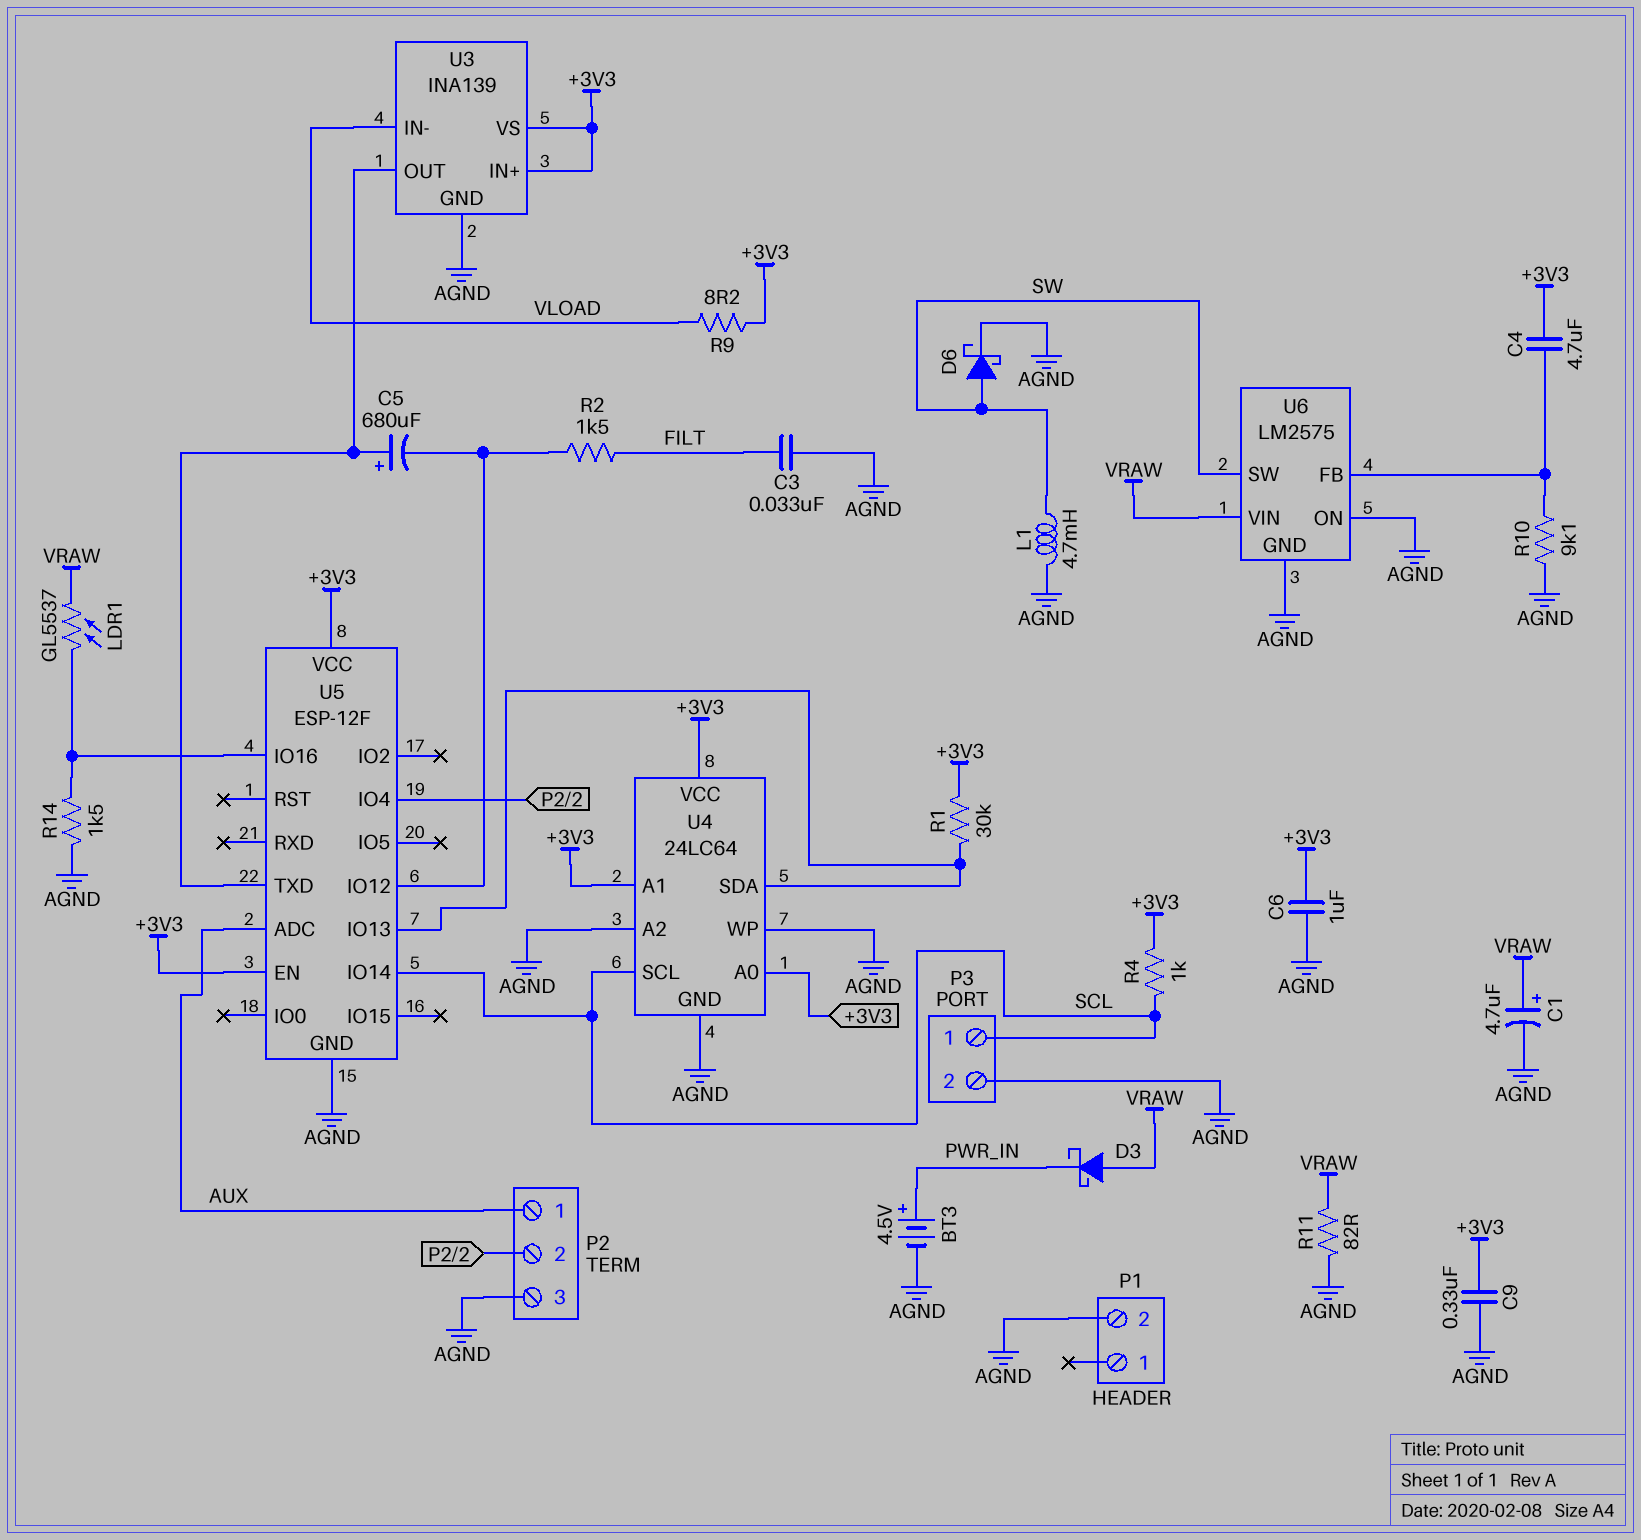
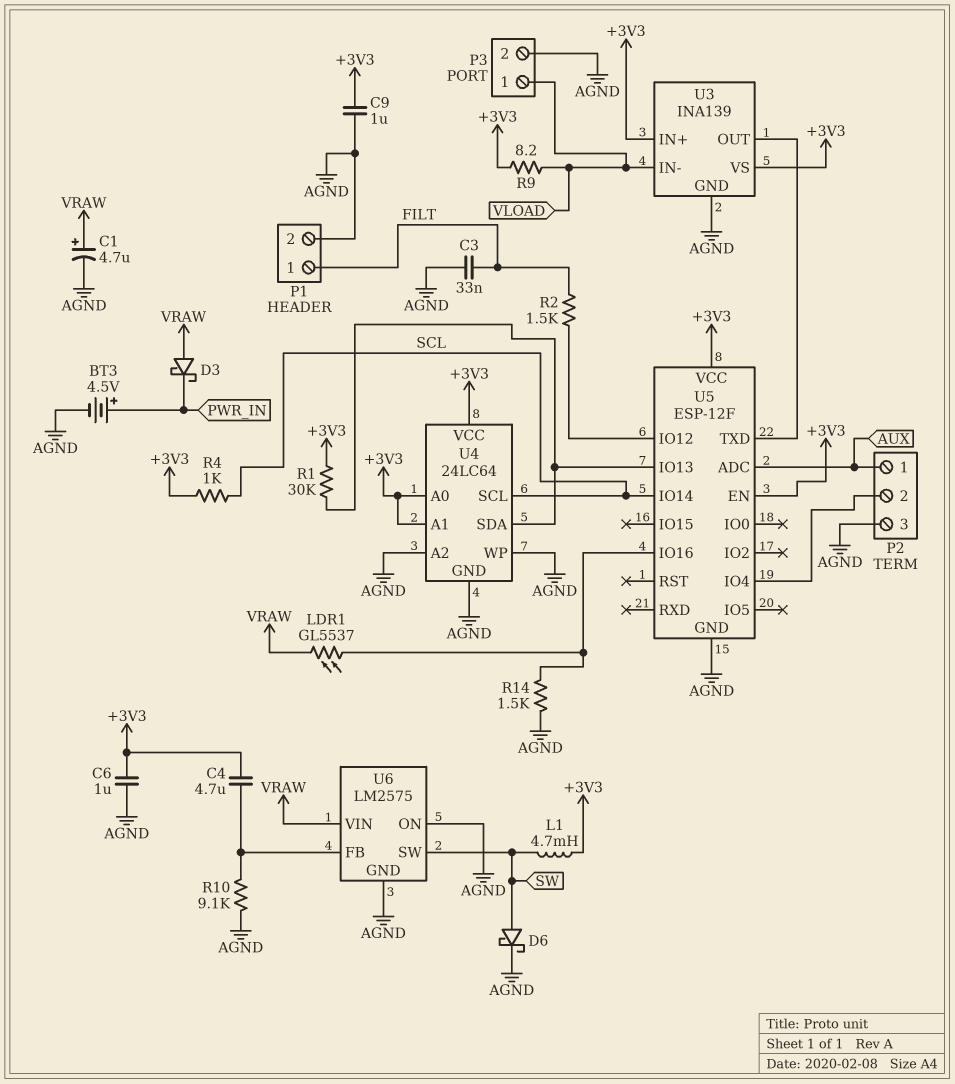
C5: 680uF (plus U3/OUT, minus U5/IO12) -> none
C9: 330nF (+3V3, AGND) -> 1uF (+3V3, AGND)
L1: 4.7mH (AGND, SW) -> 4.7mH (+3V3, SW)
P1 pin 1: none -> FILT
P3 pin 1: SCL -> VLOAD
R11: 82 (AGND, VRAW) -> none

